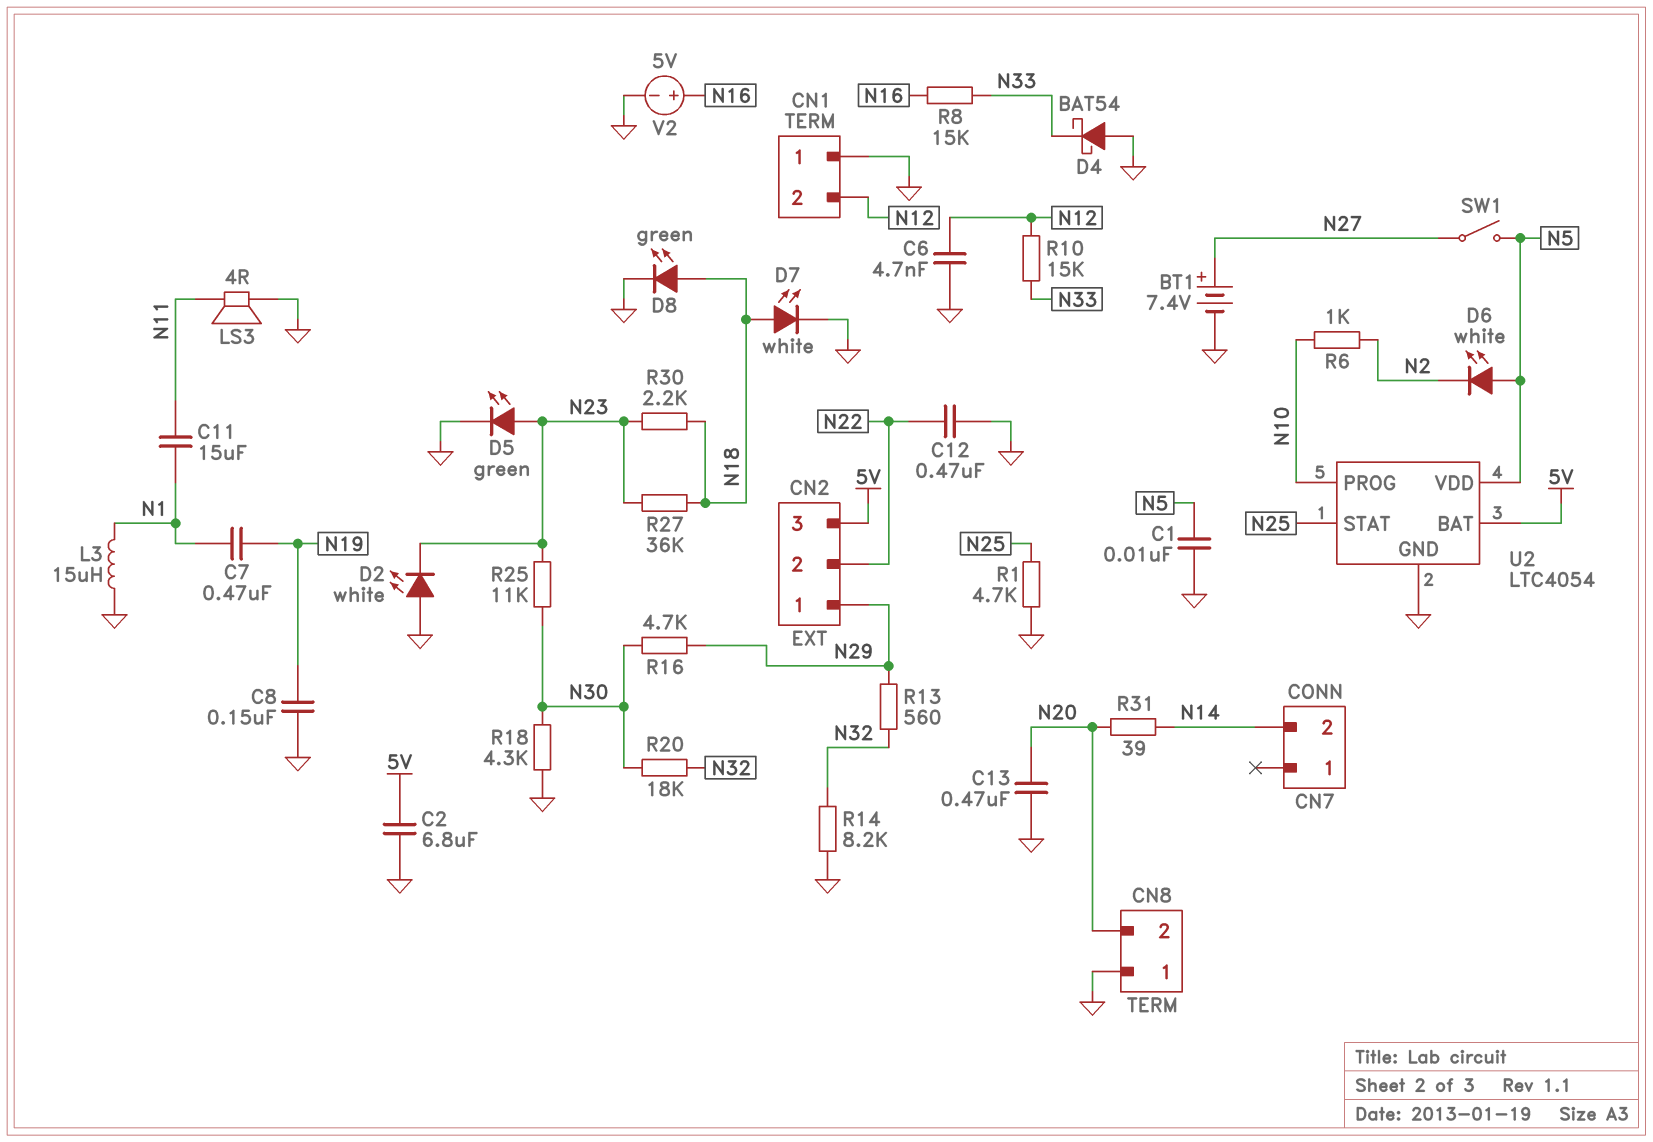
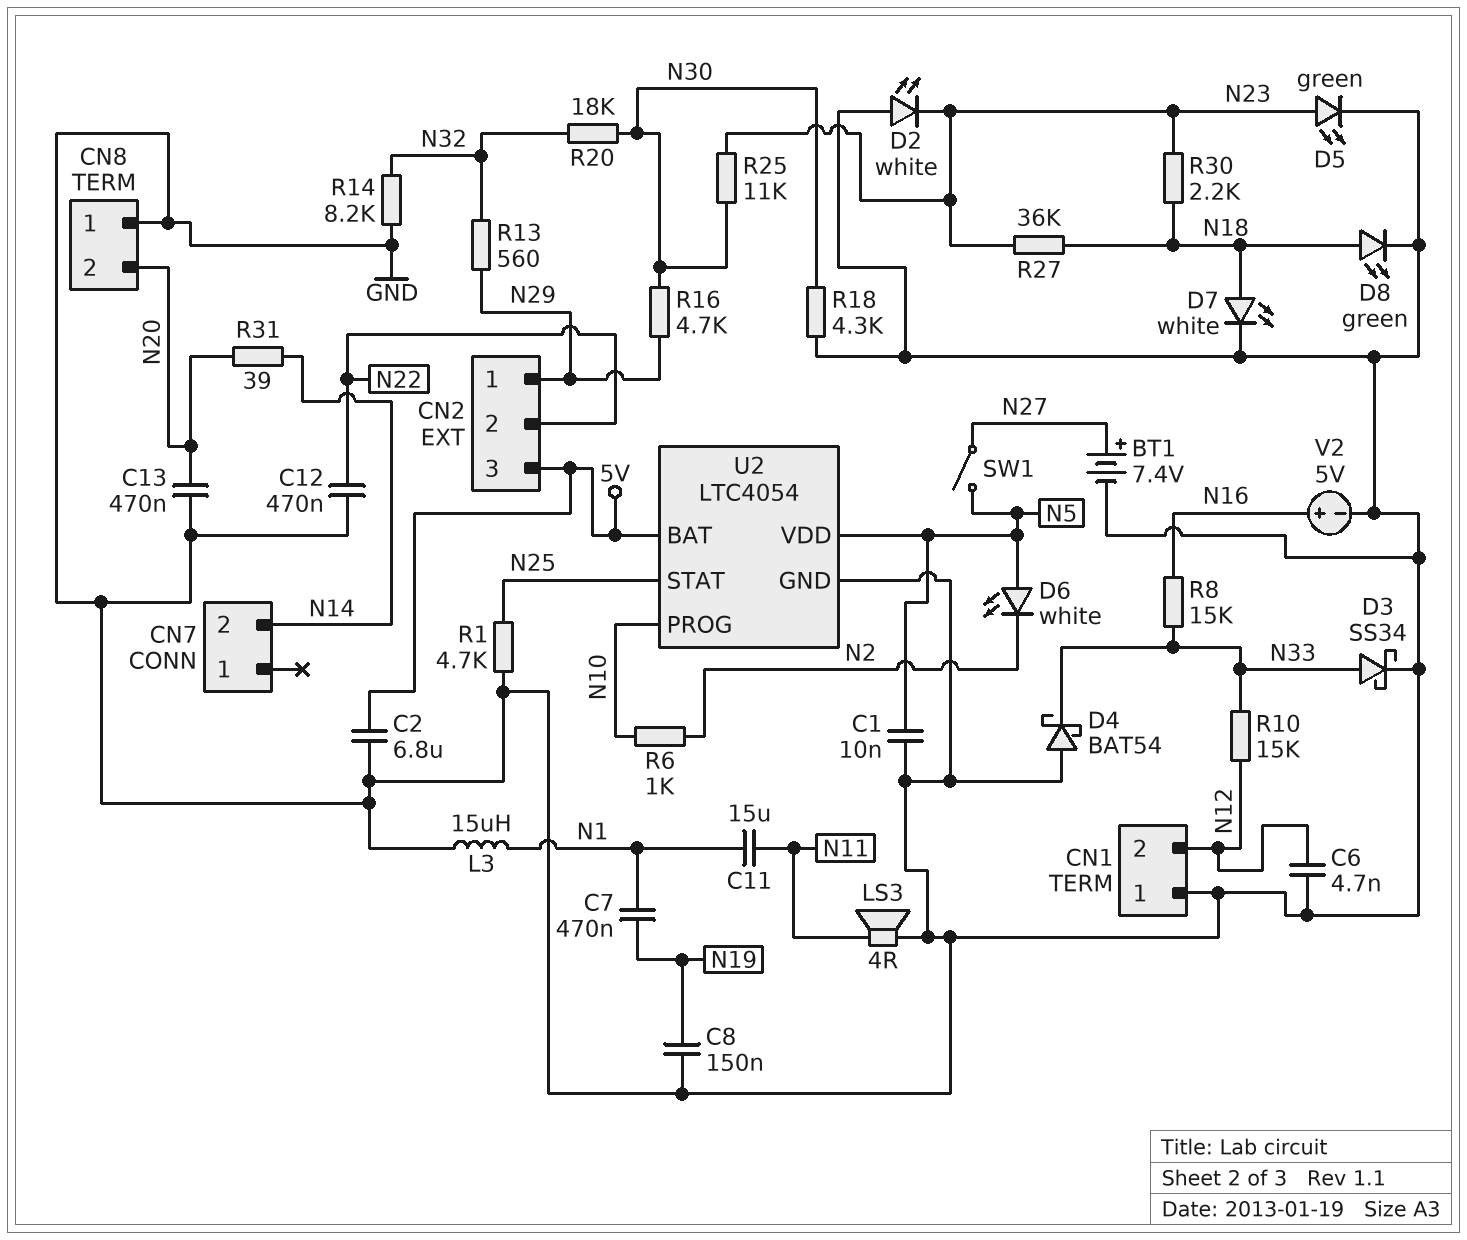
D3: none -> schottky SS34 (A N33, K GND)

